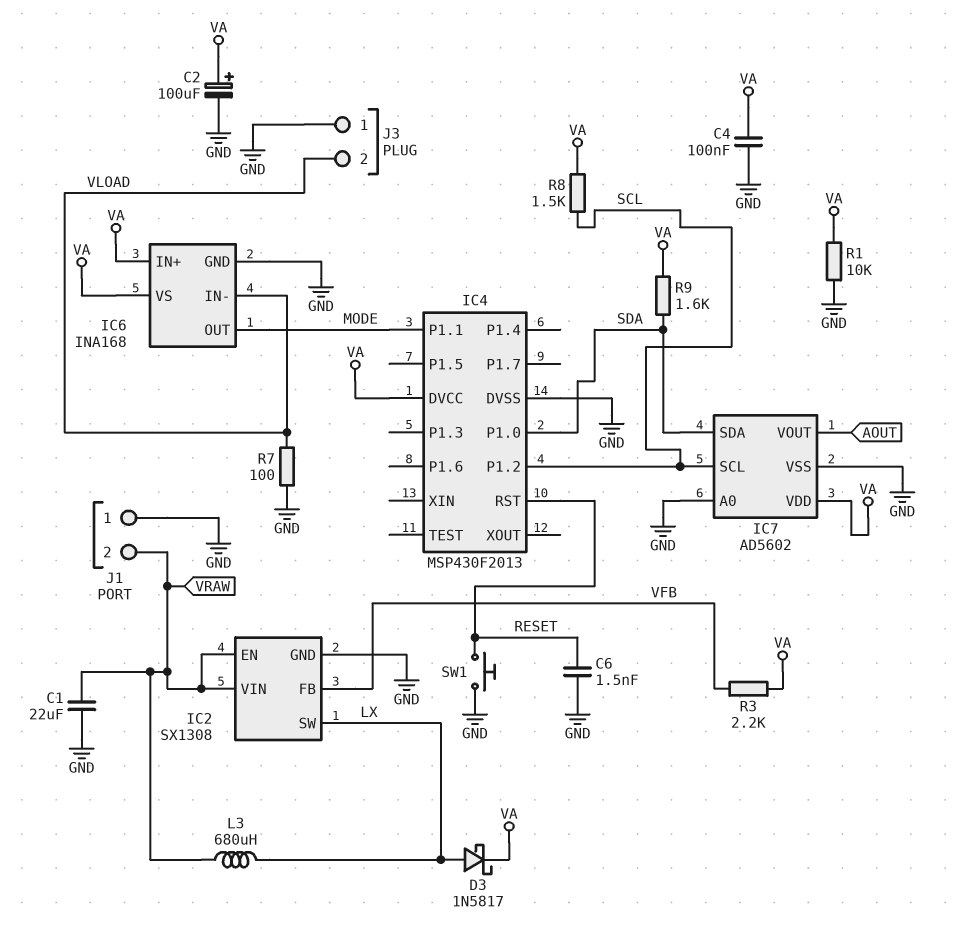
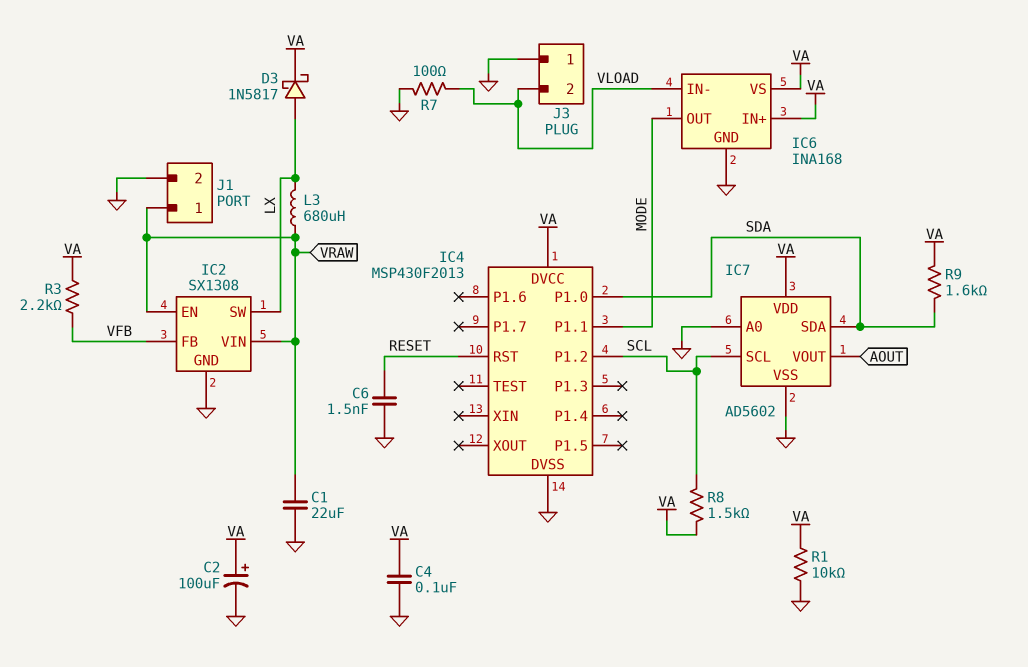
J1 pin 1: GND -> VRAW
J1 pin 2: VRAW -> GND
SW1: button (GND, RESET) -> none

